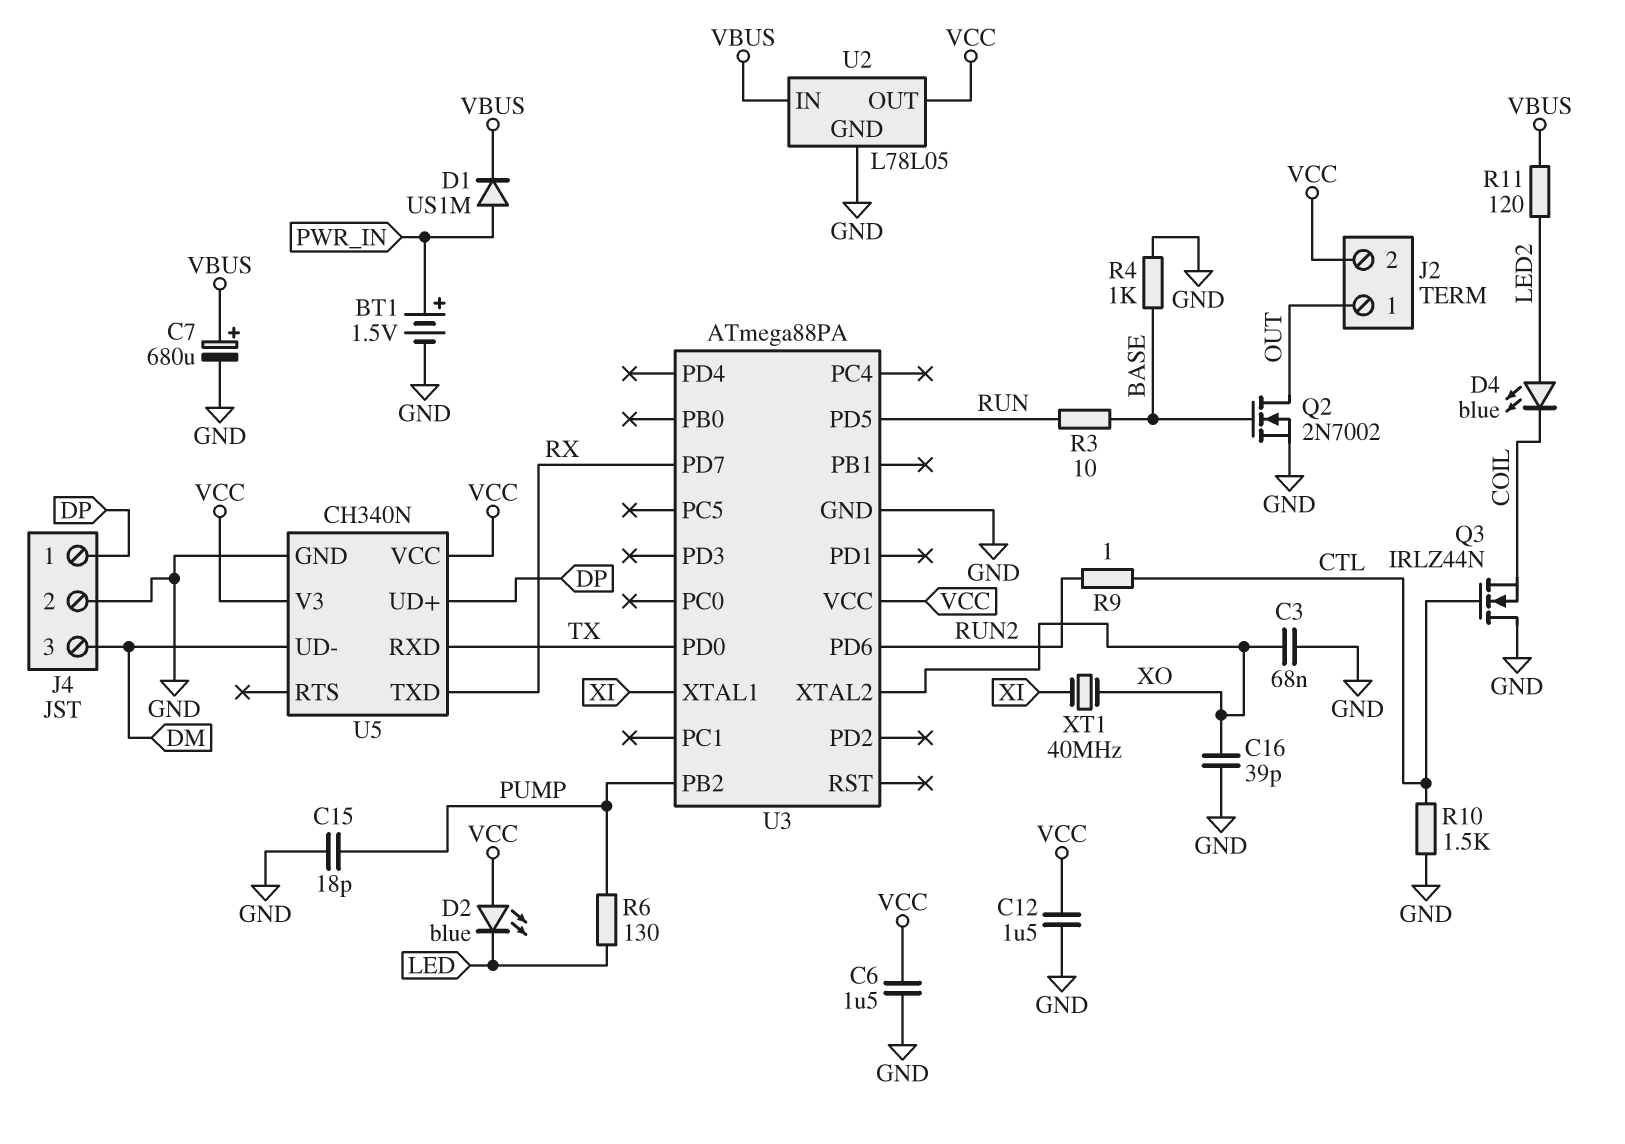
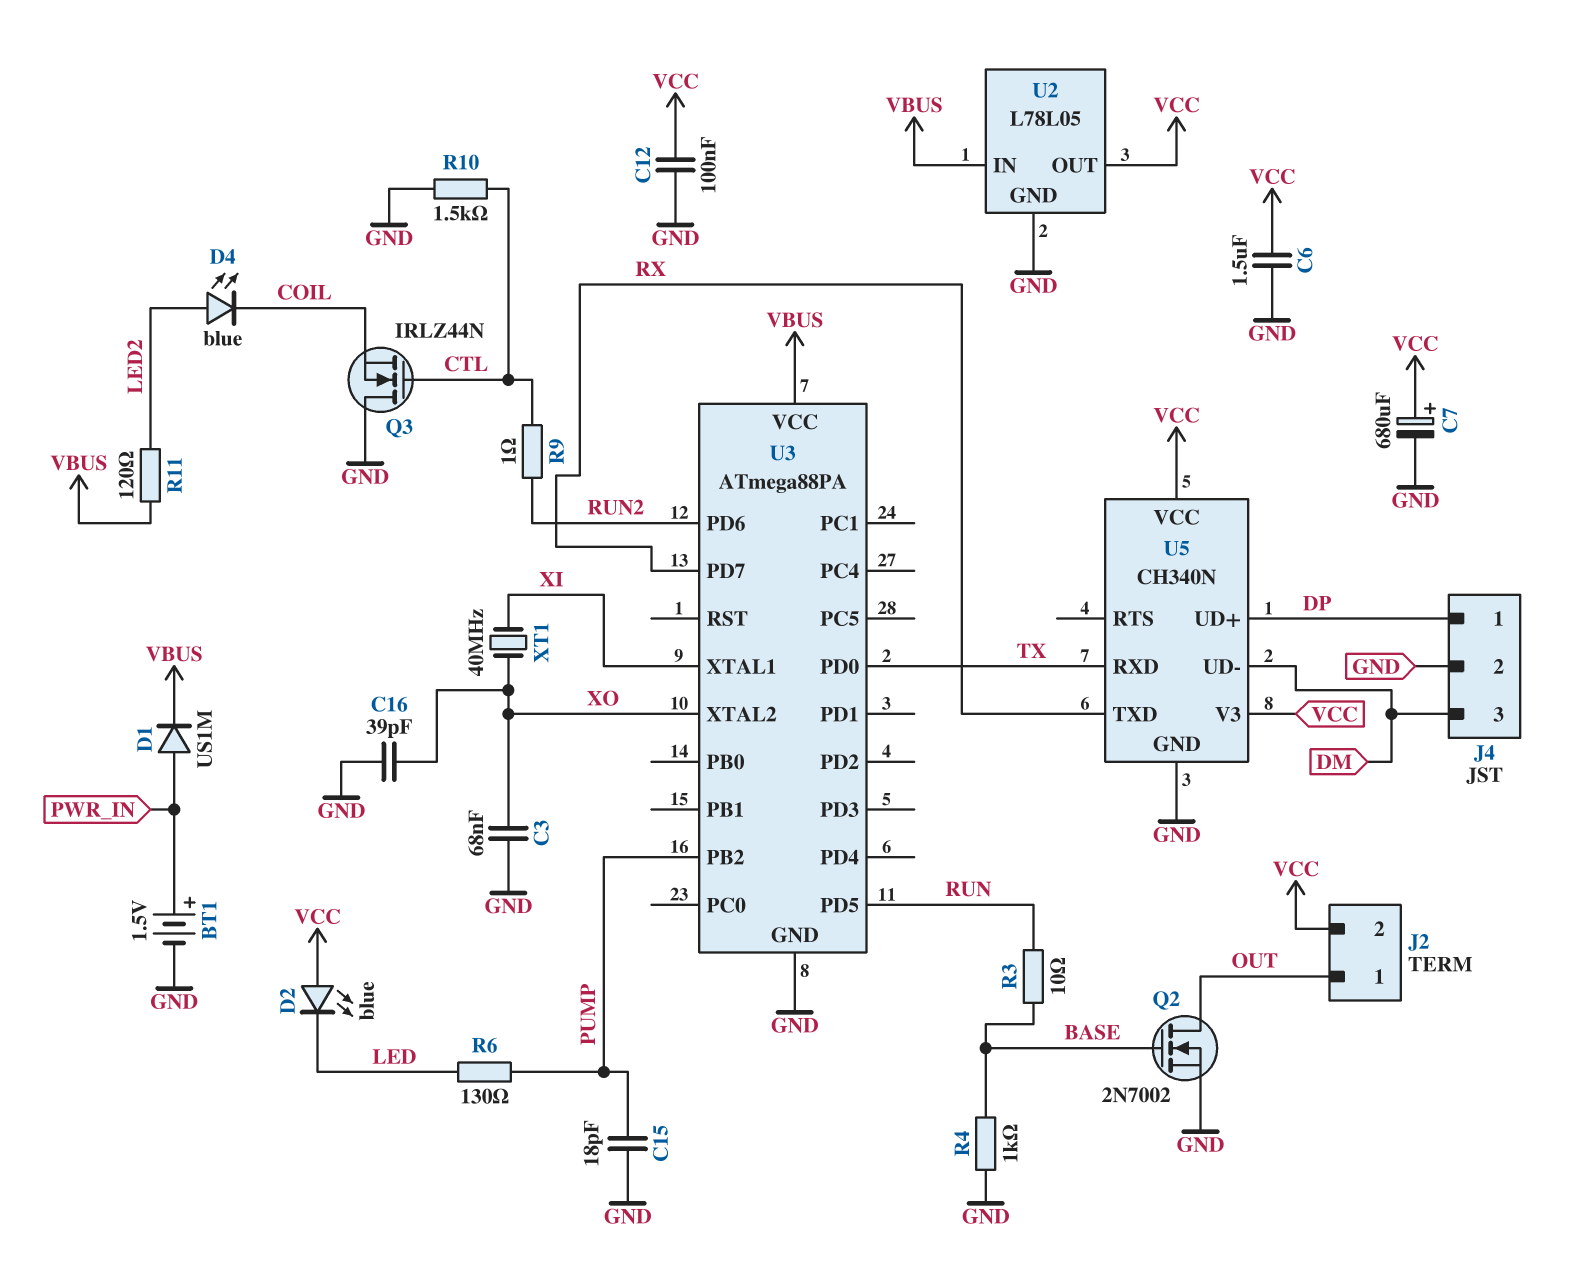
C7: 680uF (plus VBUS, minus GND) -> 680uF (plus VCC, minus GND)
C12: 1.5uF (GND, VCC) -> 100nF (GND, VCC)
U3 pin VCC: VCC -> VBUS

